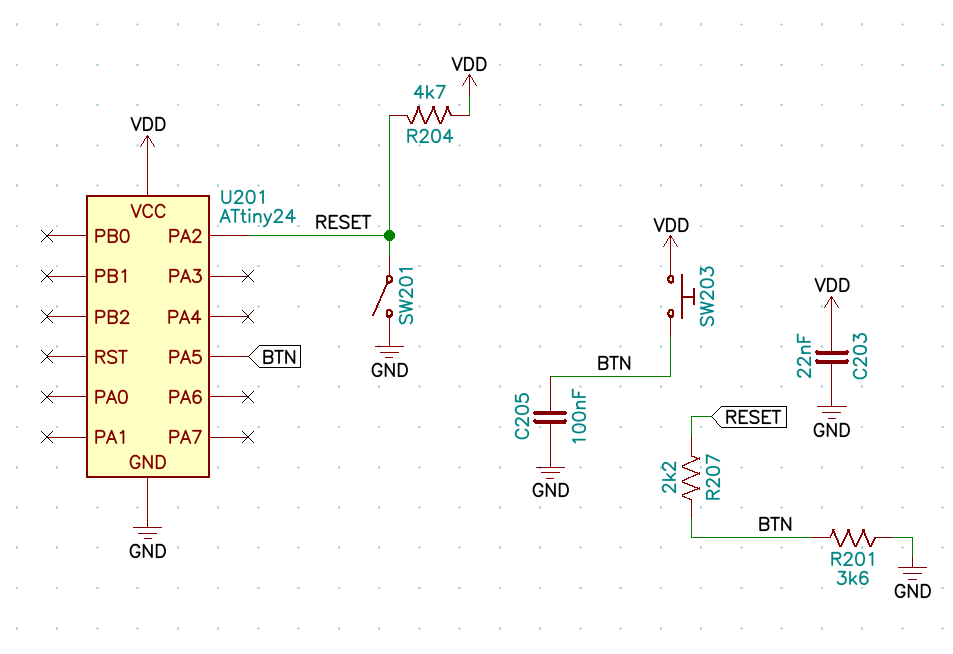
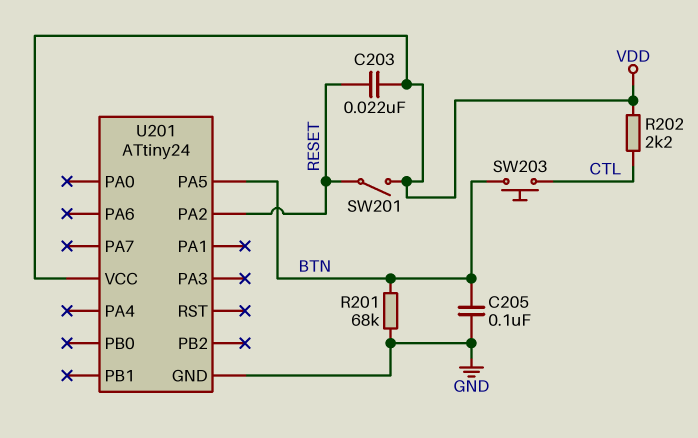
C203: 22nF (GND, VDD) -> 22nF (RESET, VDD)
R201: 3.6k (BTN, GND) -> 68k (BTN, GND)
R202: none -> 2.2k (CTL, VDD)
R204: 4.7k (RESET, VDD) -> none
R207: 2.2k (BTN, RESET) -> none
SW201: switch (GND, RESET) -> switch (RESET, VDD)
SW203: button (BTN, VDD) -> button (BTN, CTL)

